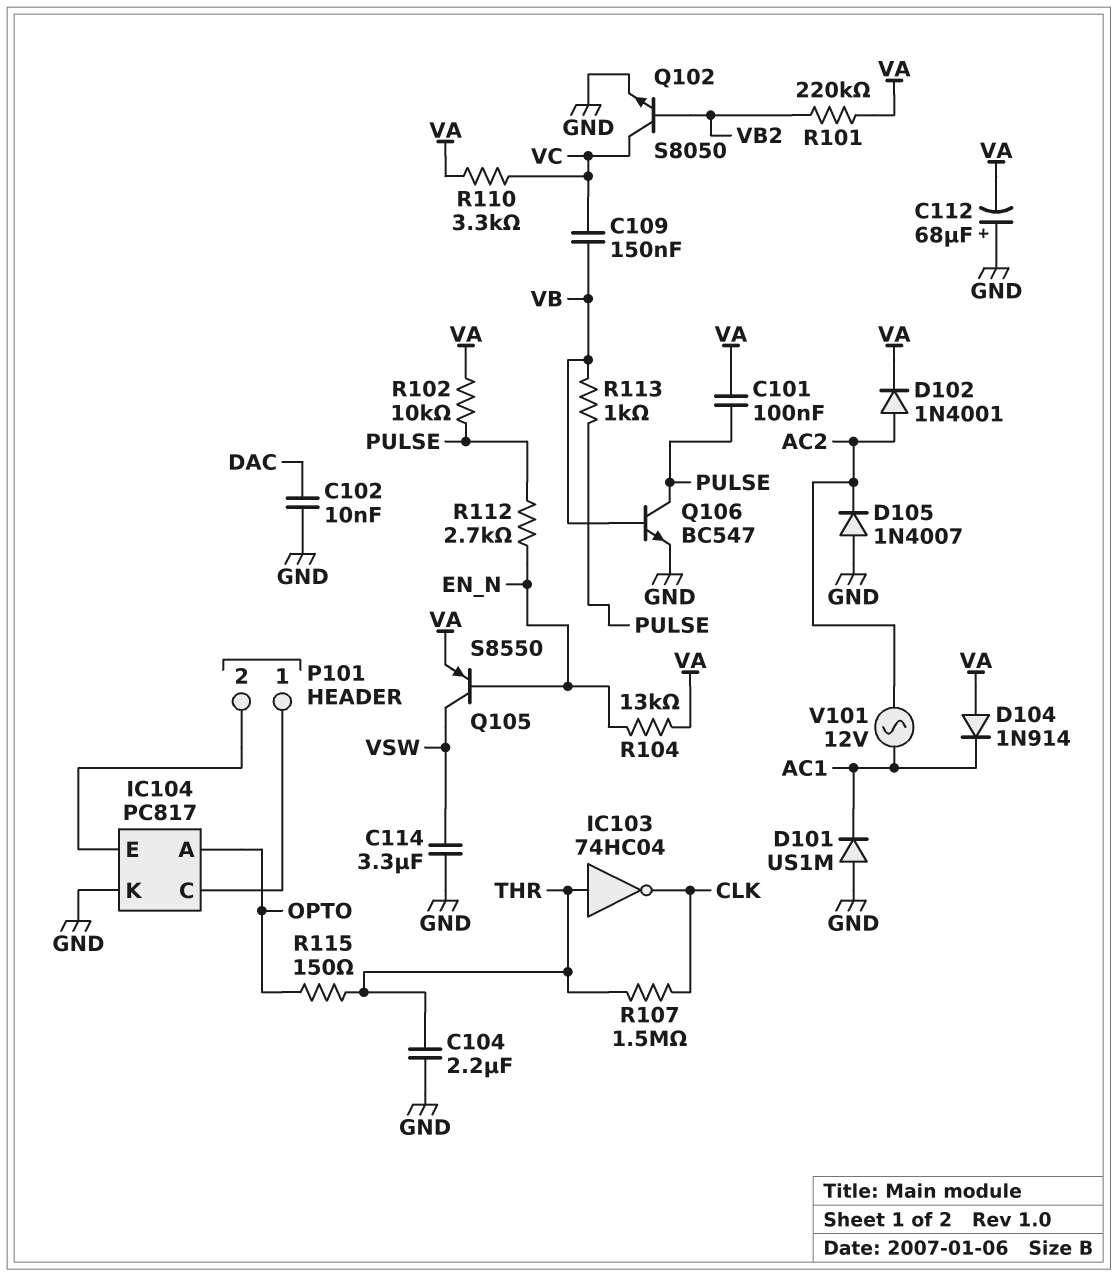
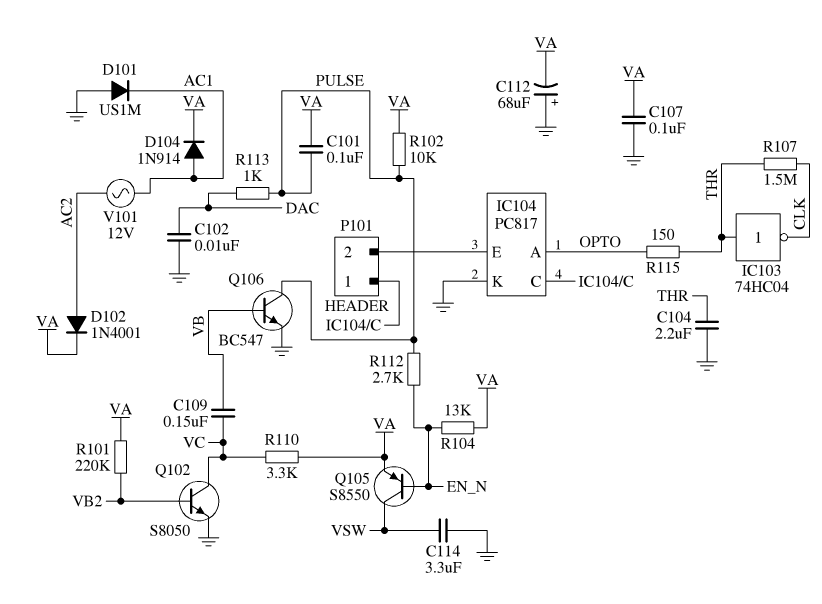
C107: none -> 100nF (GND, VA)
D104: diode 1N914 (A VA, K AC1) -> diode 1N914 (A AC1, K VA)
D105: diode 1N4007 (A GND, K AC2) -> none
R113: 1k (PULSE, VB) -> 1k (DAC, PULSE)

